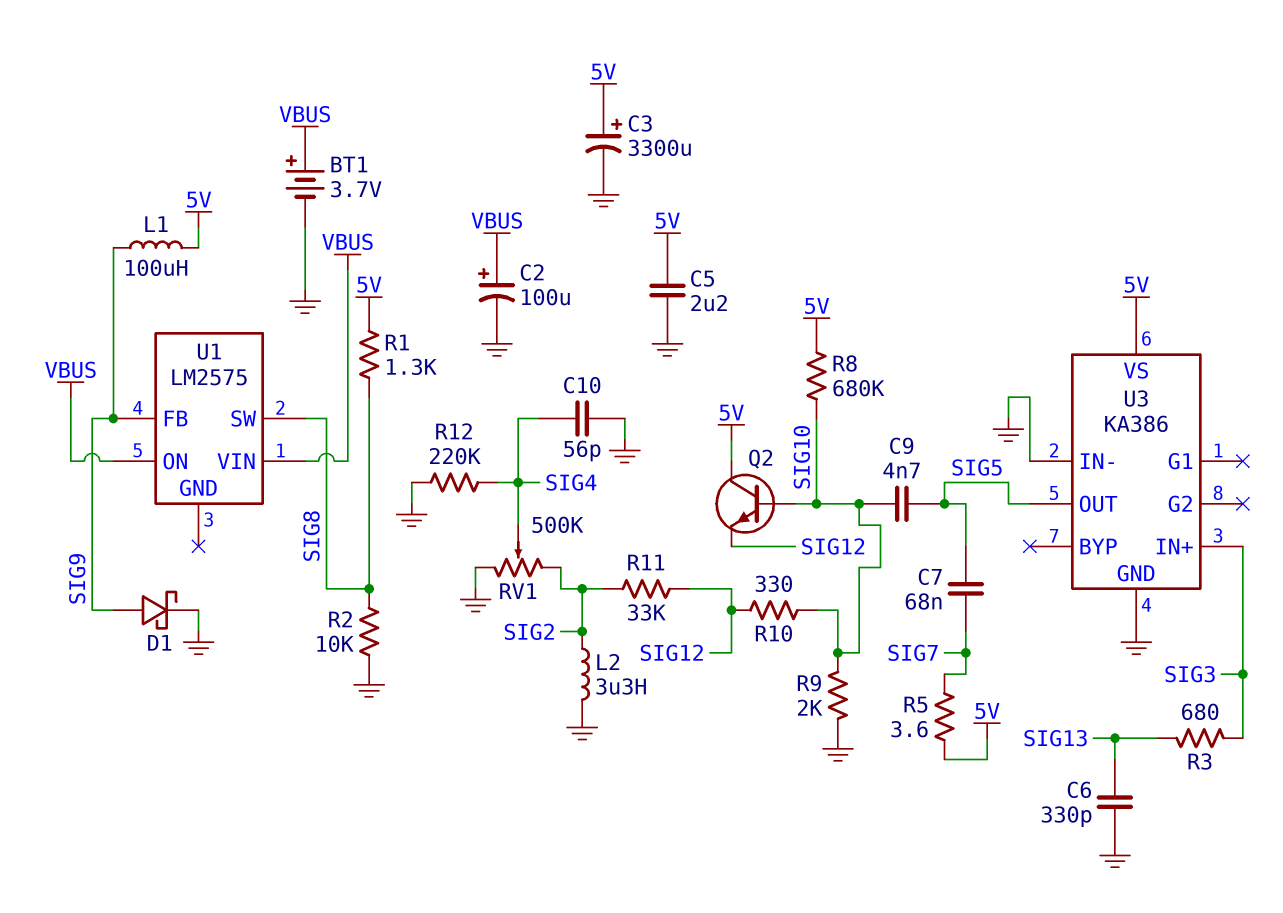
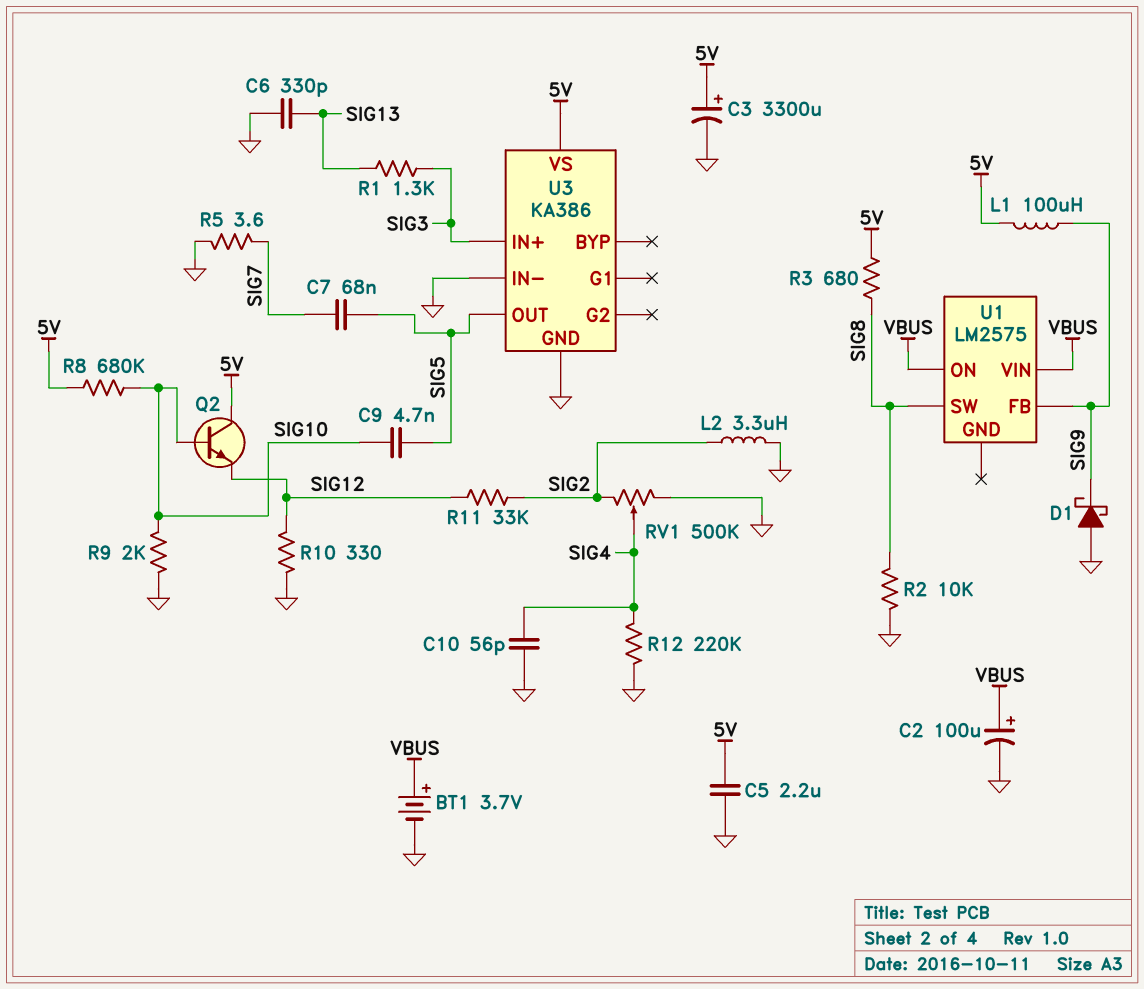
D1: schottky (A SIG9, K GND) -> schottky (A GND, K SIG9)
R1: 1.3k (5V, SIG8) -> 1.3k (SIG3, SIG13)
R3: 680 (SIG3, SIG13) -> 680 (5V, SIG8)
R5: 3.6 (5V, SIG7) -> 3.6 (GND, SIG7)
R10: 330 (SIG10, SIG12) -> 330 (GND, SIG12)

